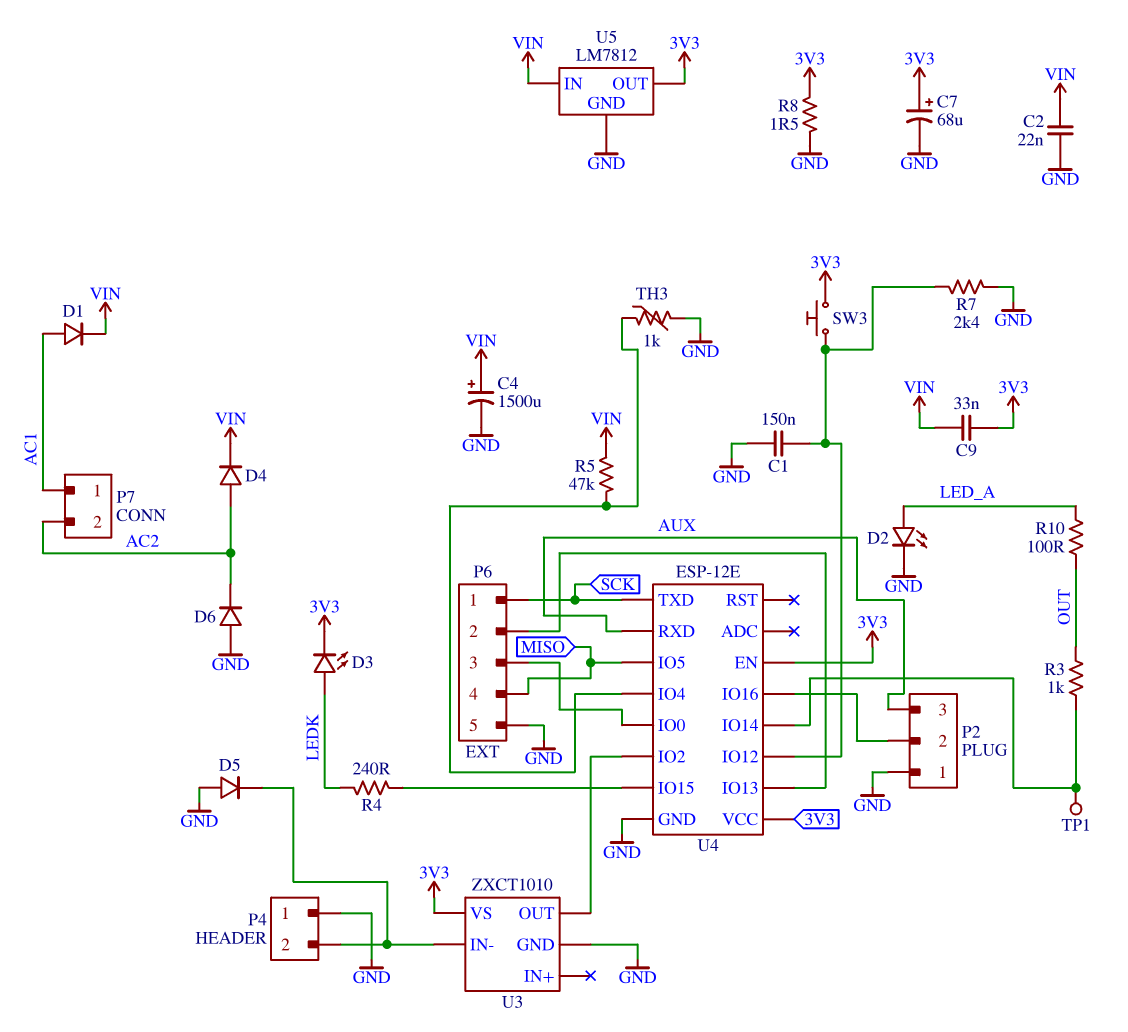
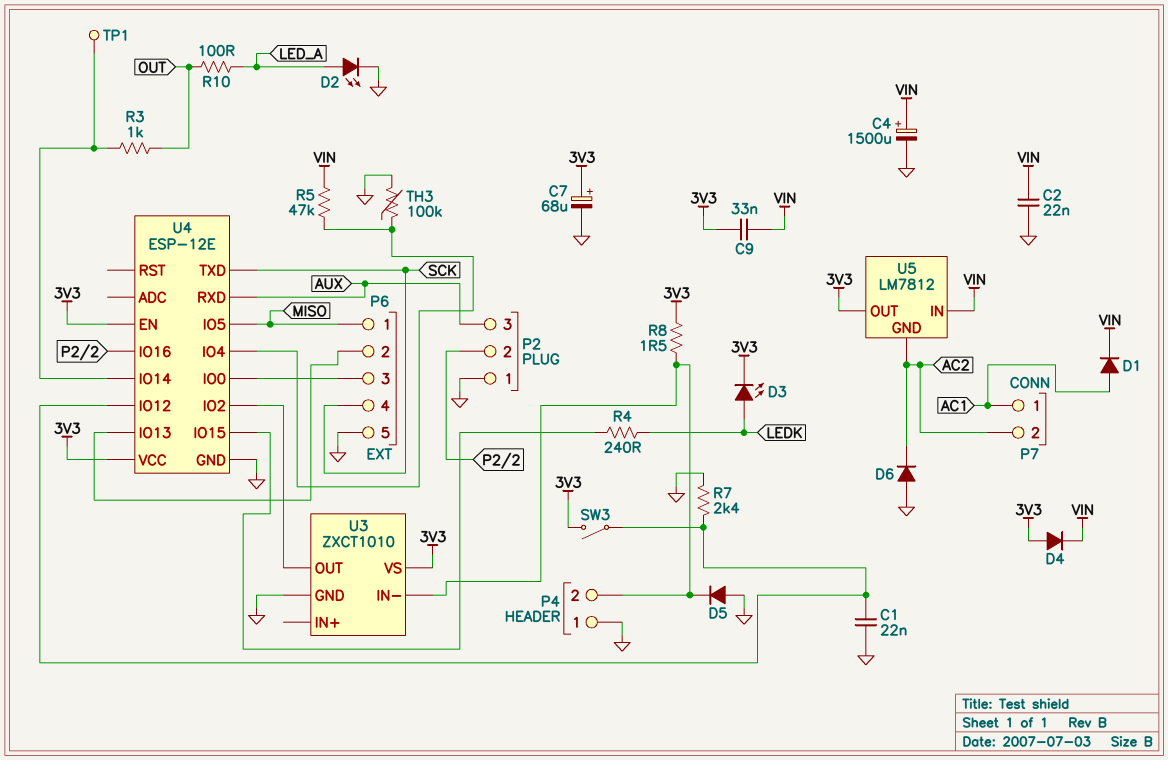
C1: 150nF (GND, U4/IO12) -> 22nF (GND, U4/IO12)
D4: diode (A AC2, K VIN) -> diode (A 3V3, K VIN)
P6 pin 1: SCK -> MISO
P6 pin 4: MISO -> SCK
R8: 1.5 (3V3, GND) -> 1.5 (3V3, P4/2)
SW3: button (3V3, U4/IO12) -> switch (3V3, U4/IO12)
TH3: 1k (GND, U4/IO4) -> 100k (GND, U4/IO4)
U5 pin GND: GND -> AC2

